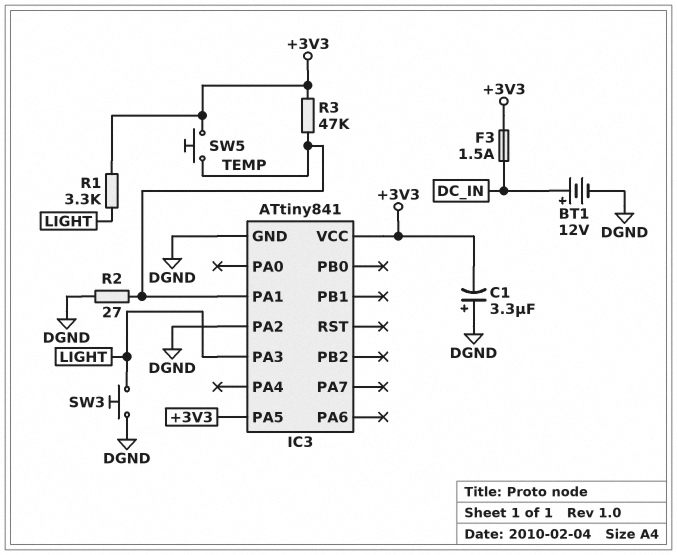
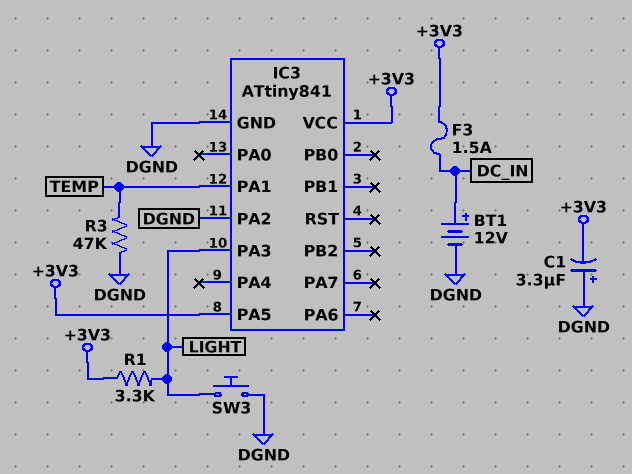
R2: 27 (DGND, TEMP) -> none
R3: 47k (+3V3, TEMP) -> 47k (DGND, TEMP)
SW5: button (+3V3, TEMP) -> none

